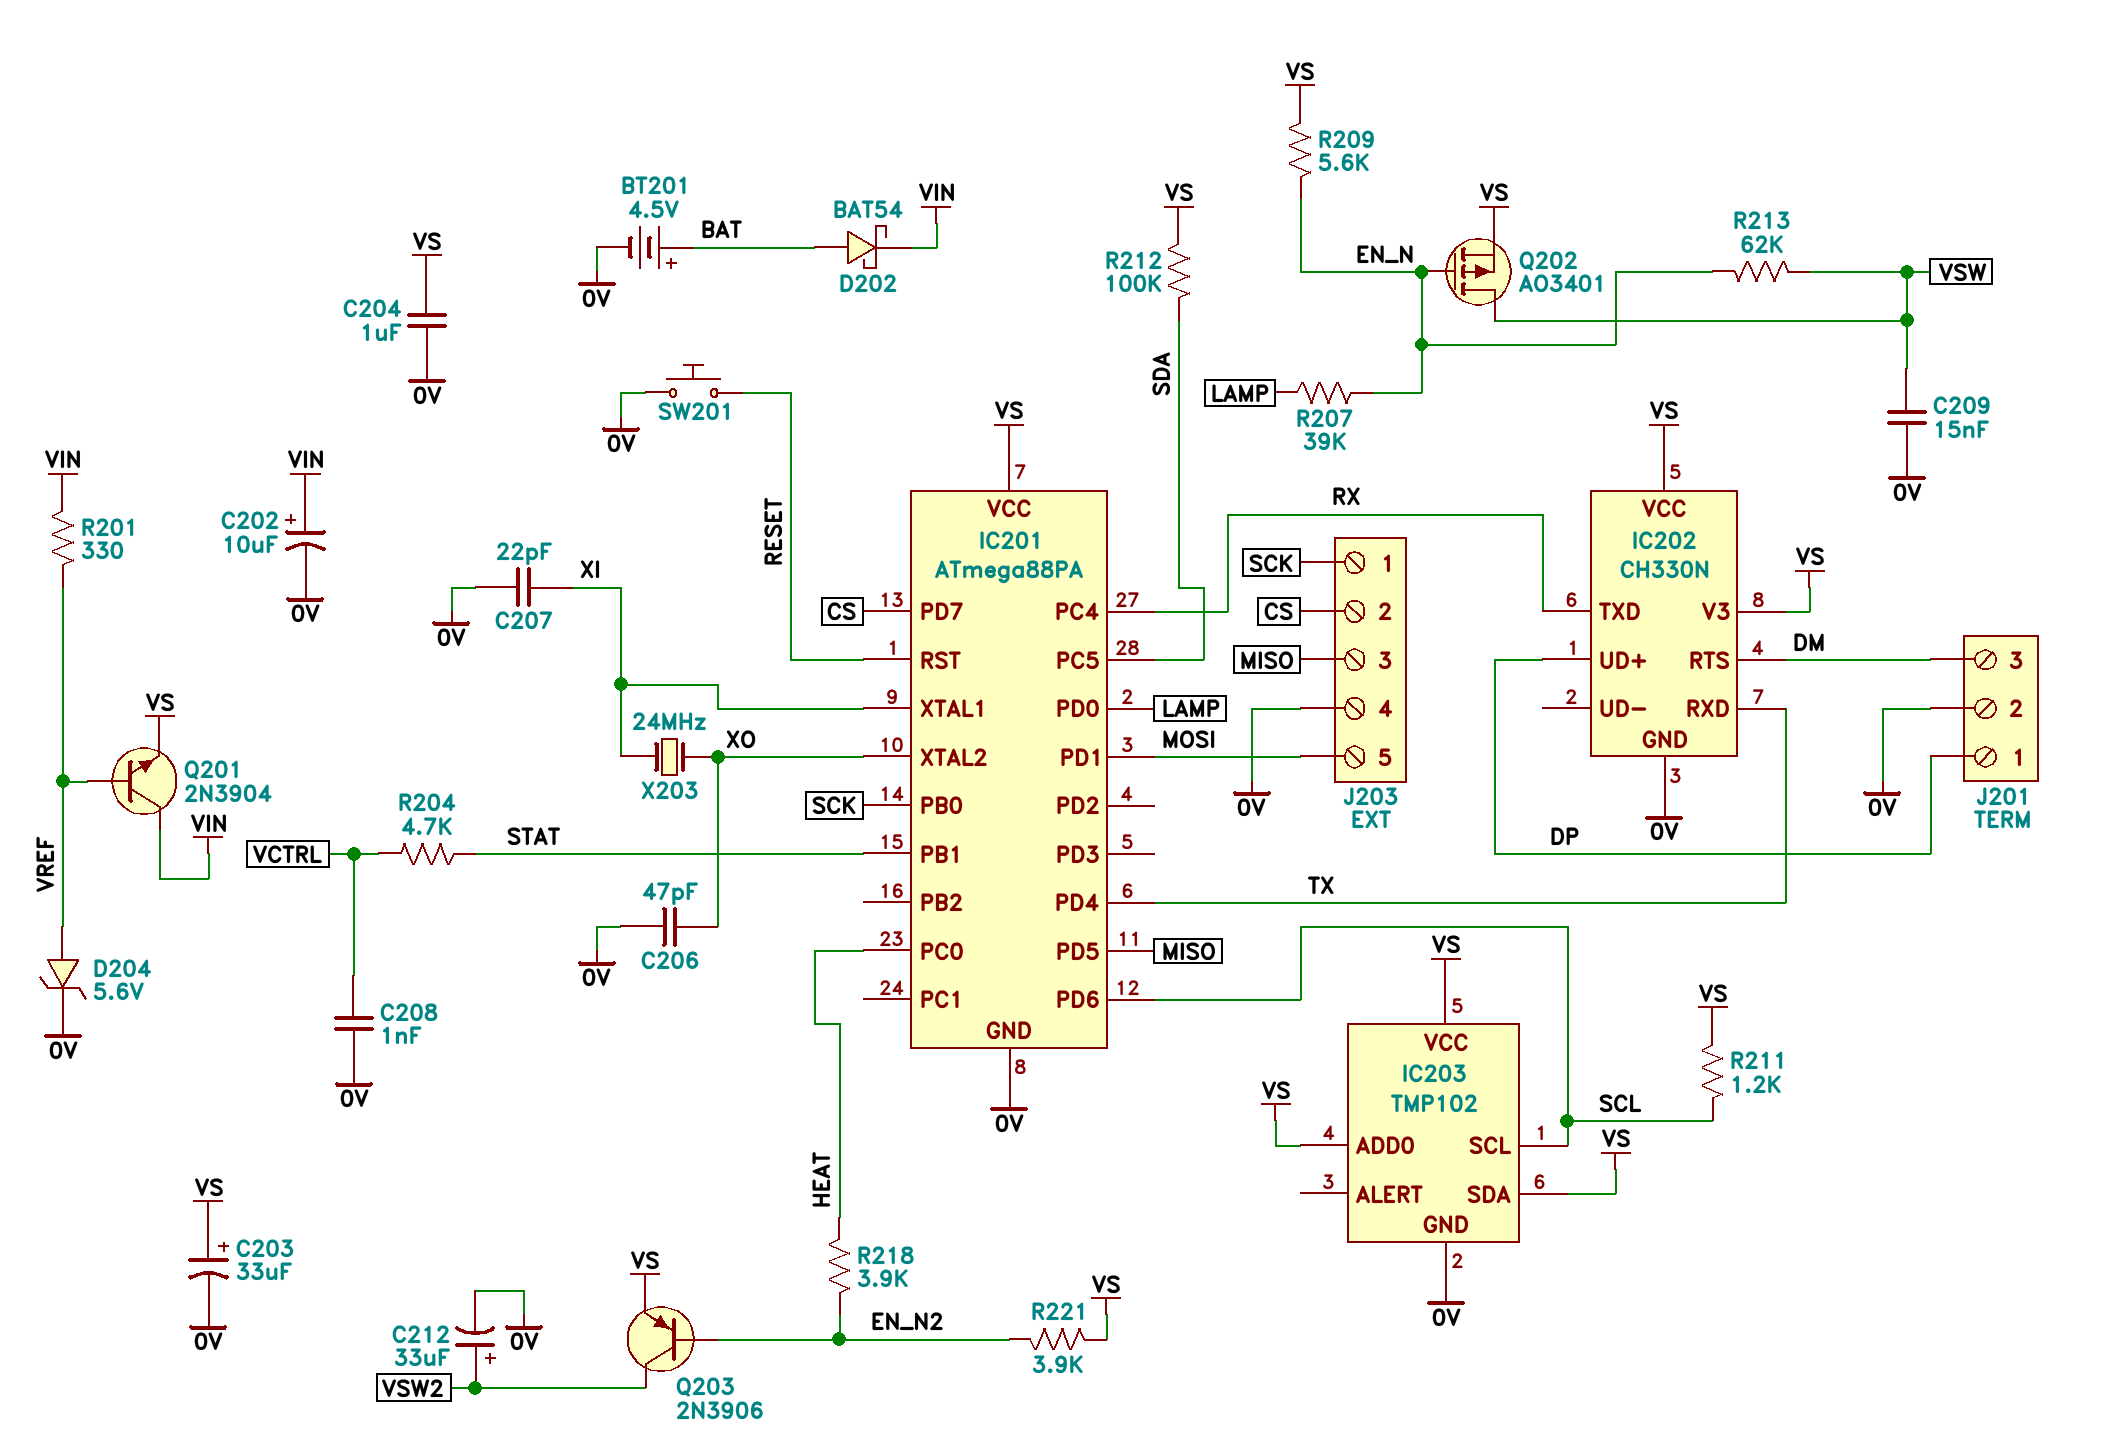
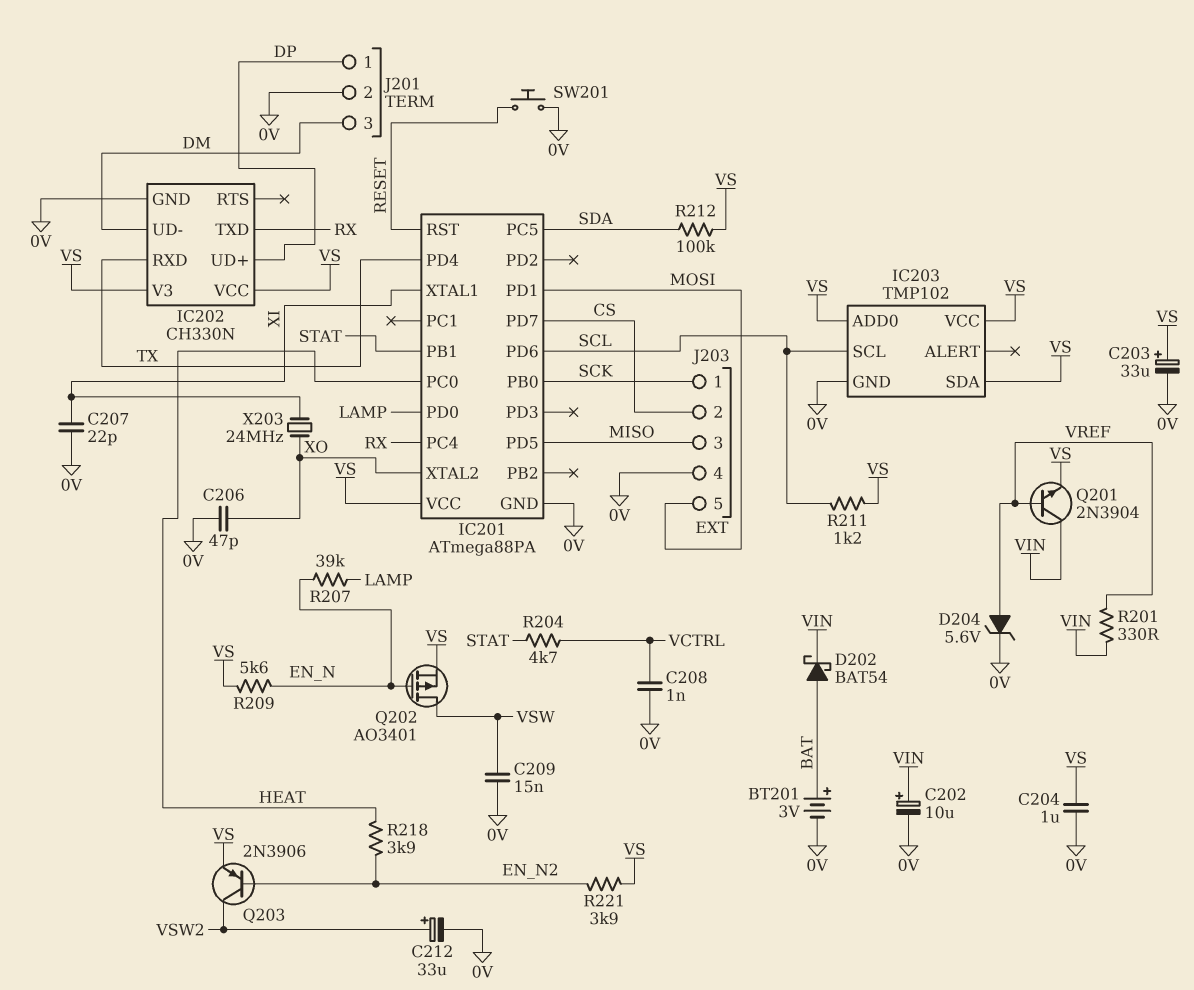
BT201: 4.5V (plus BAT, minus 0V) -> 3V (plus BAT, minus 0V)
IC202 pin RTS: DM -> none
IC202 pin UD-: none -> DM
R213: 62k (EN_N, VSW) -> none

